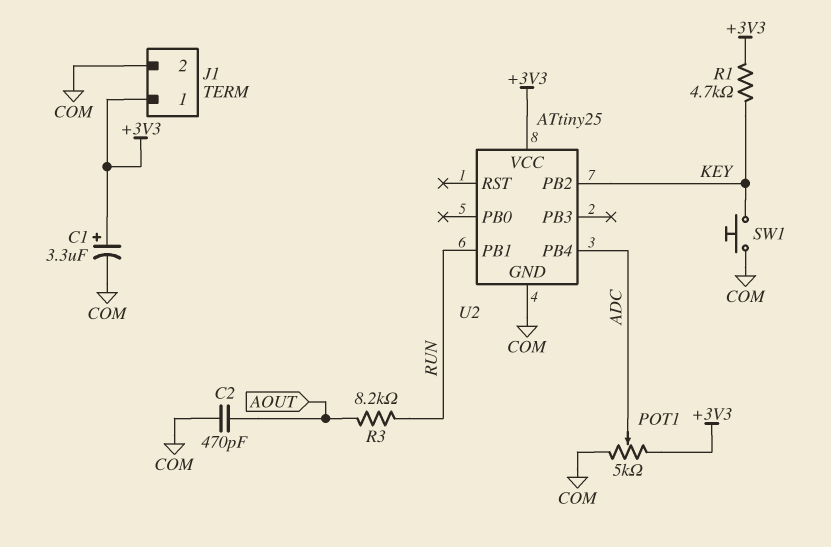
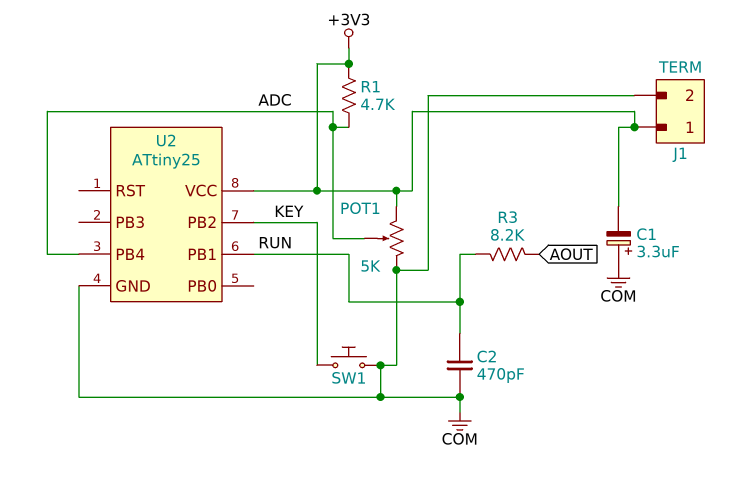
C1: 3.3uF (plus +3V3, minus COM) -> 3.3uF (plus COM, minus +3V3)
C2: 470pF (AOUT, COM) -> 470pF (COM, RUN)
R1: 4.7k (+3V3, KEY) -> 4.7k (+3V3, ADC)

